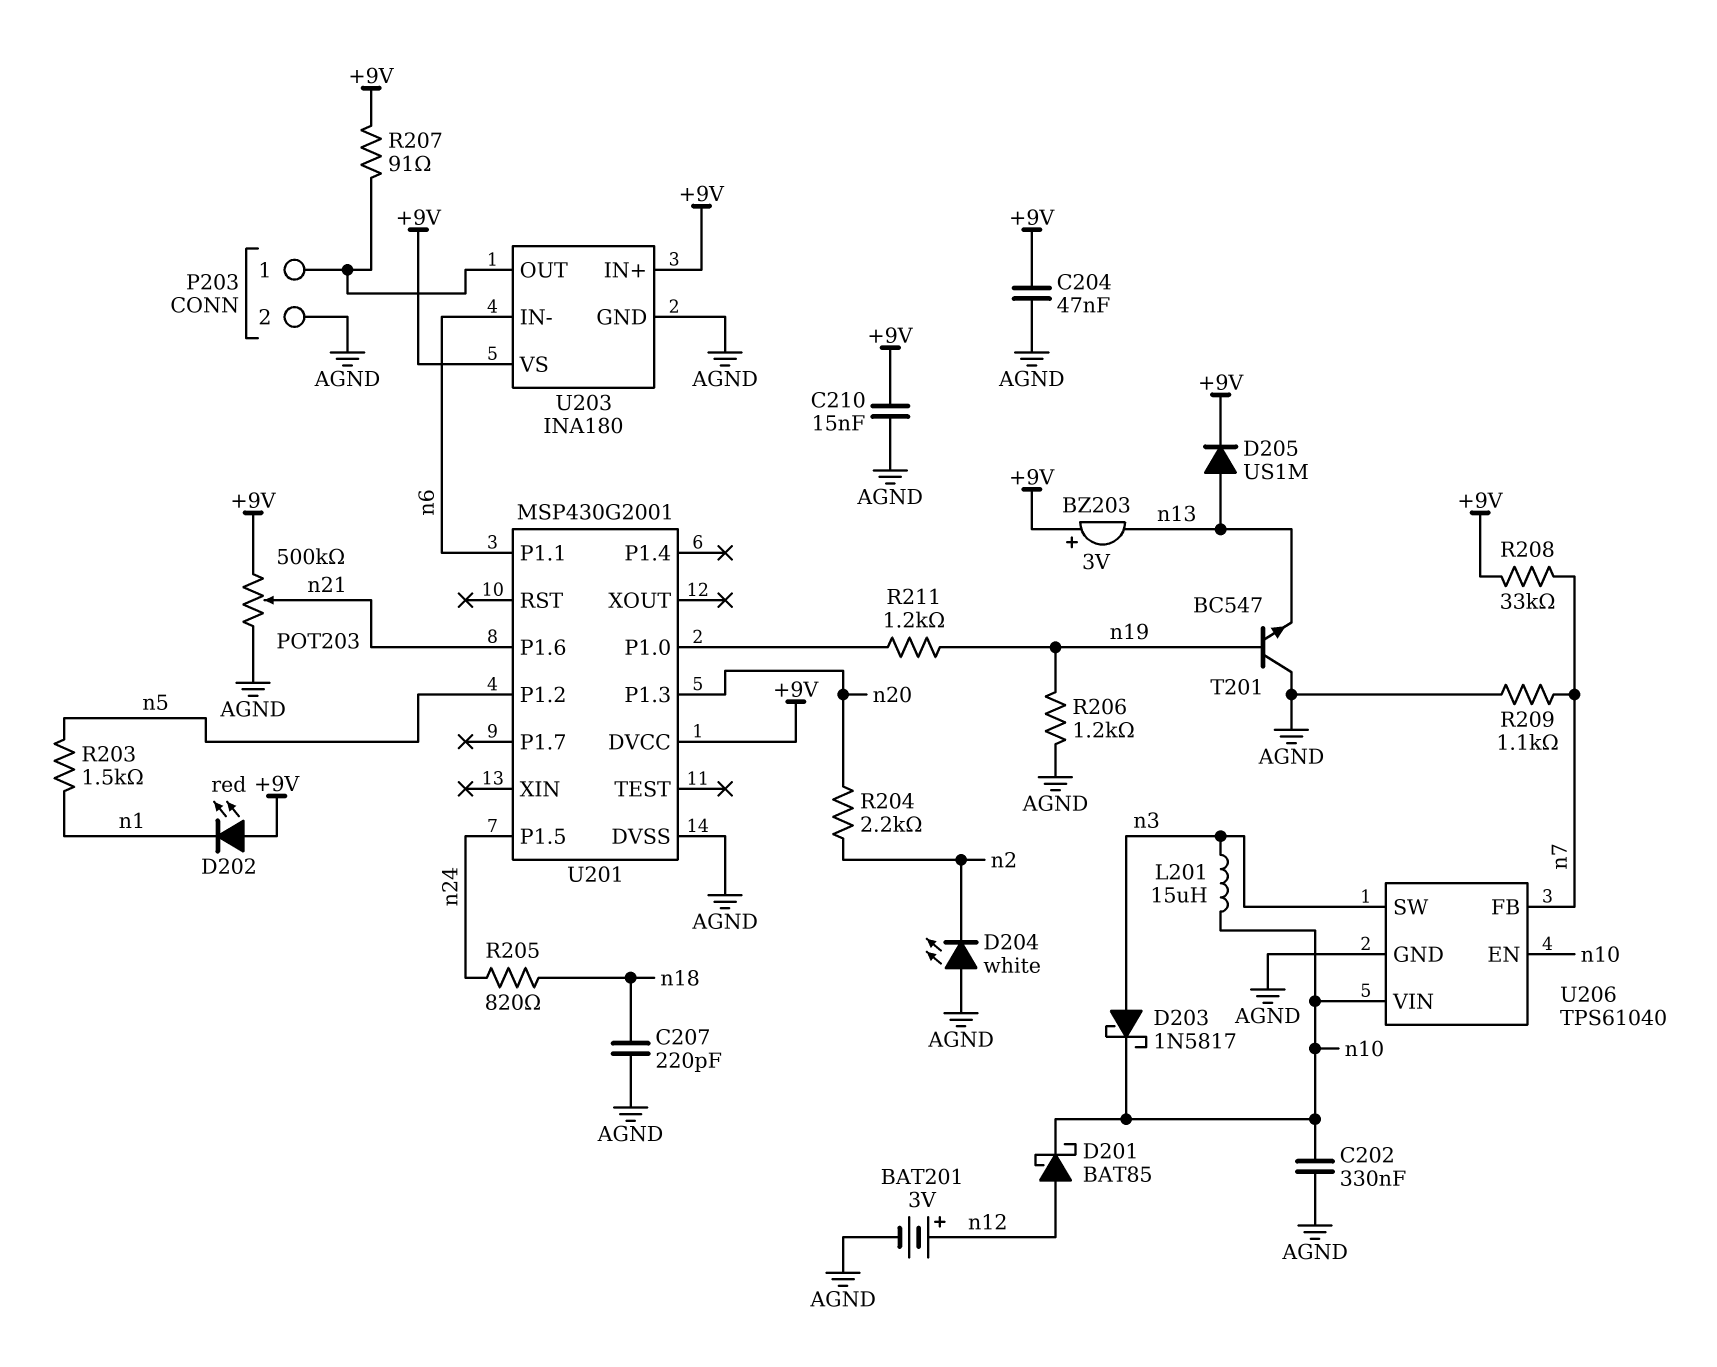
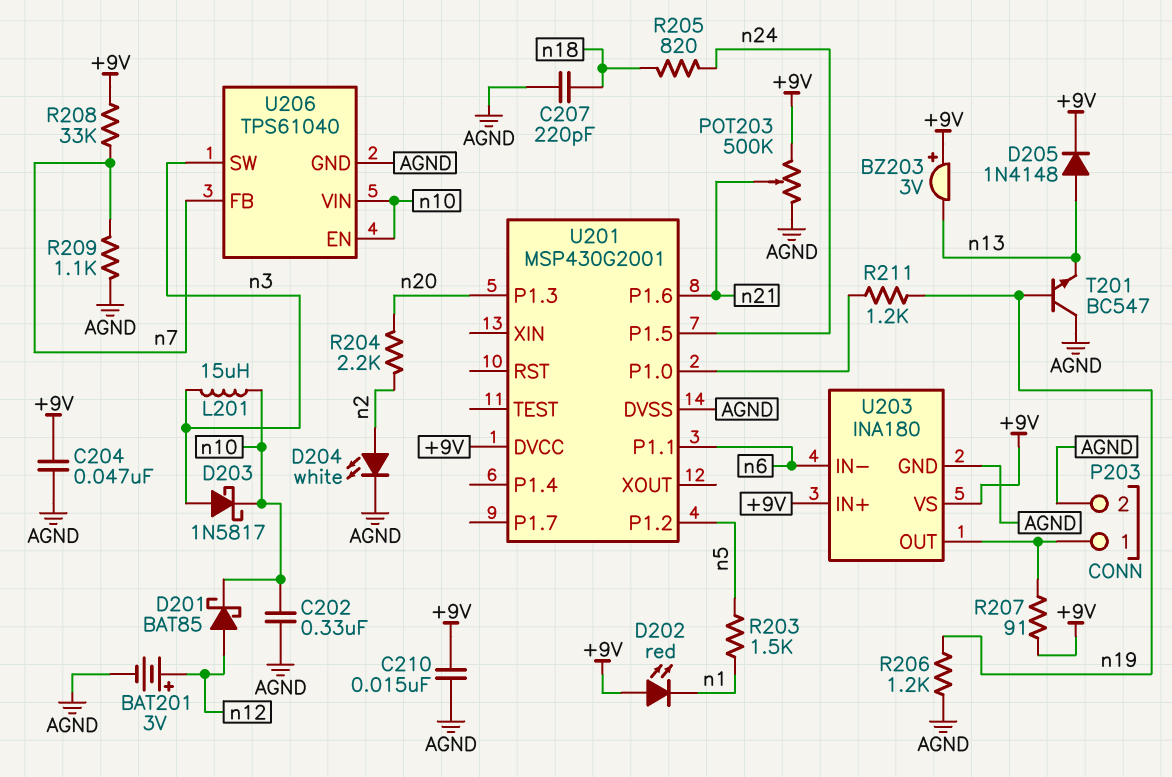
D204: LED white (A AGND, K n2) -> LED white (A n2, K AGND)
D205: diode US1M (A n13, K +9V) -> diode 1N4148 (A n13, K +9V)

